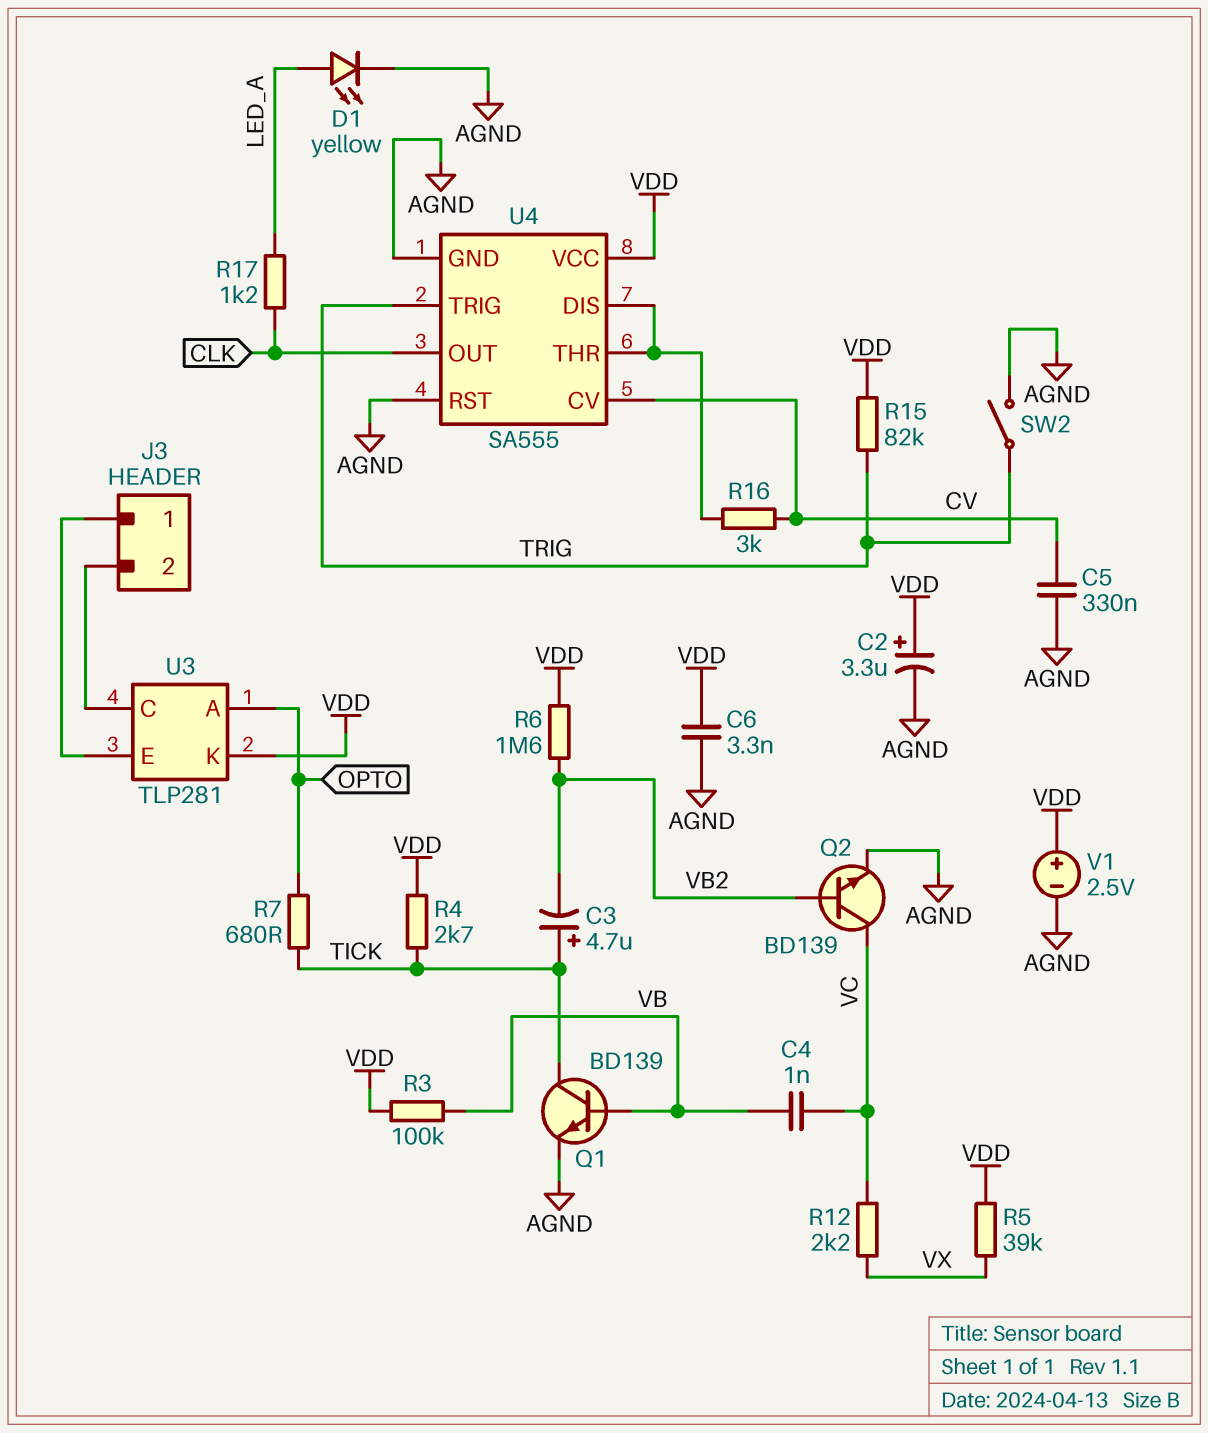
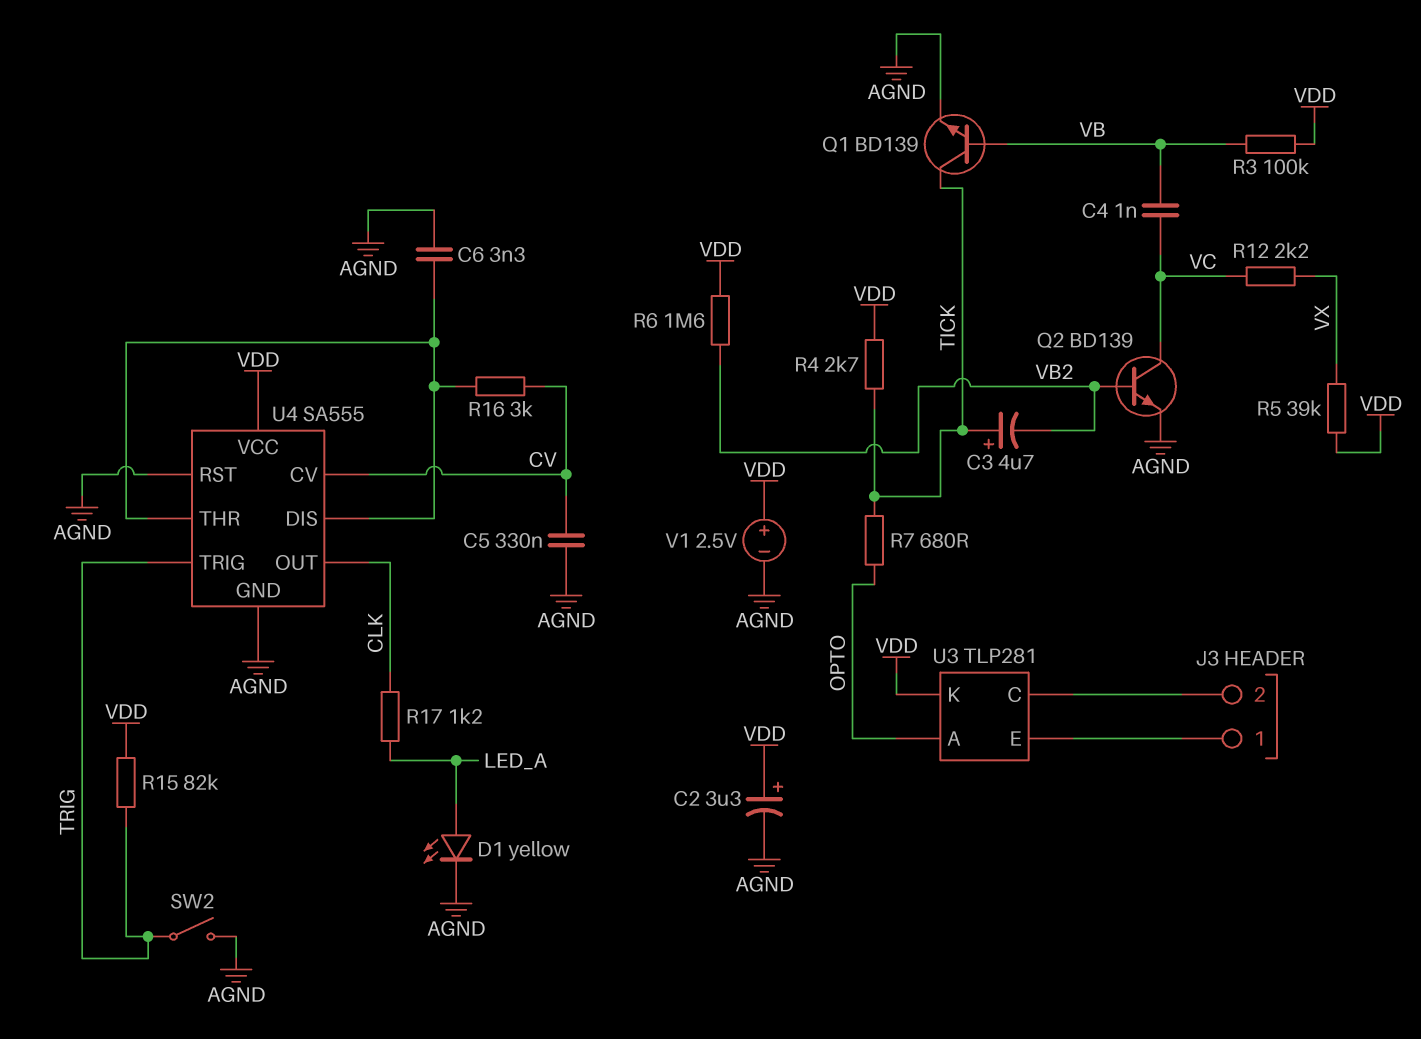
C6: 3.3nF (AGND, VDD) -> 3.3nF (AGND, U4/DIS)

